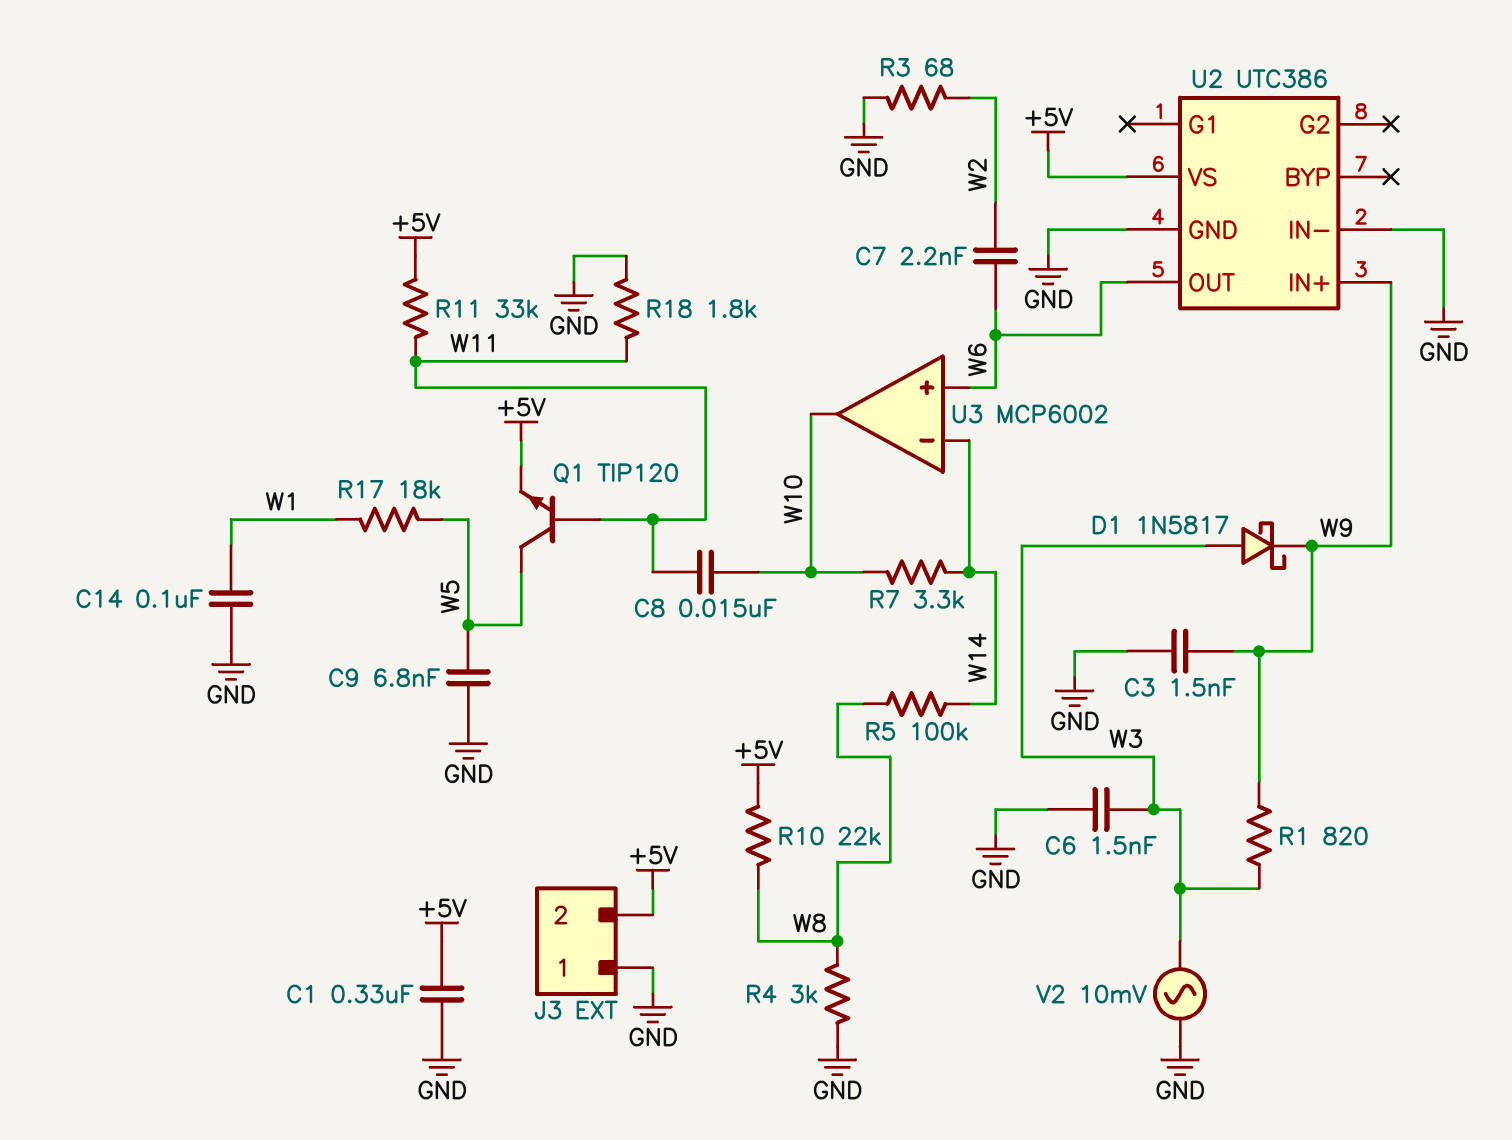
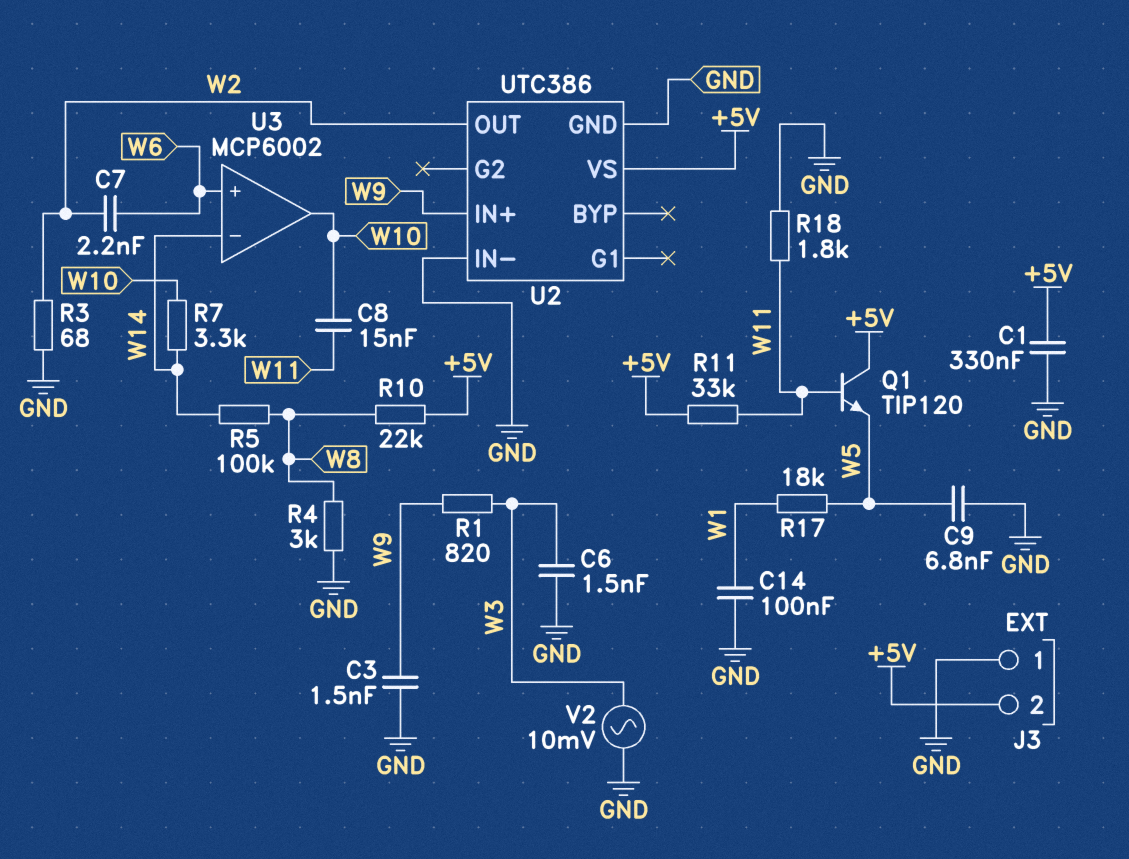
D1: schottky 1N5817 (A W3, K W9) -> none
Q1: NPN TIP120 (B W11, C W5, E +5V) -> NPN TIP120 (B W11, C +5V, E W5)
U2 pin OUT: W6 -> W2

